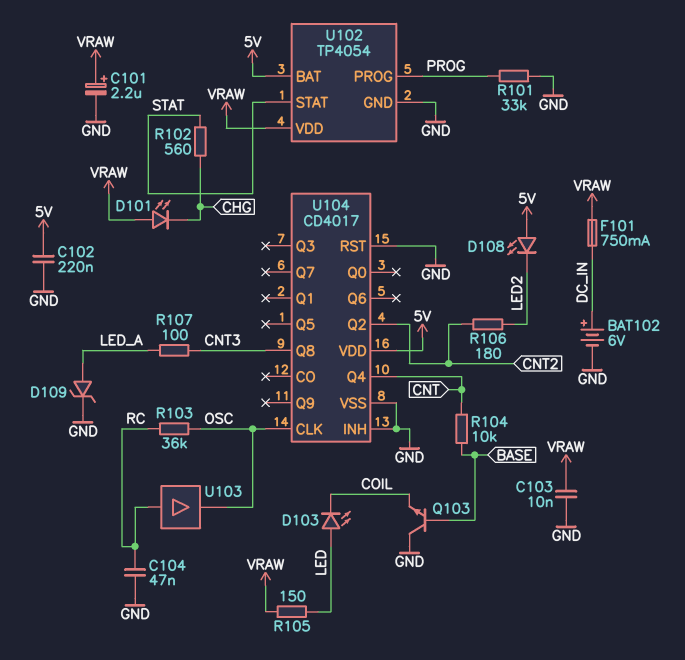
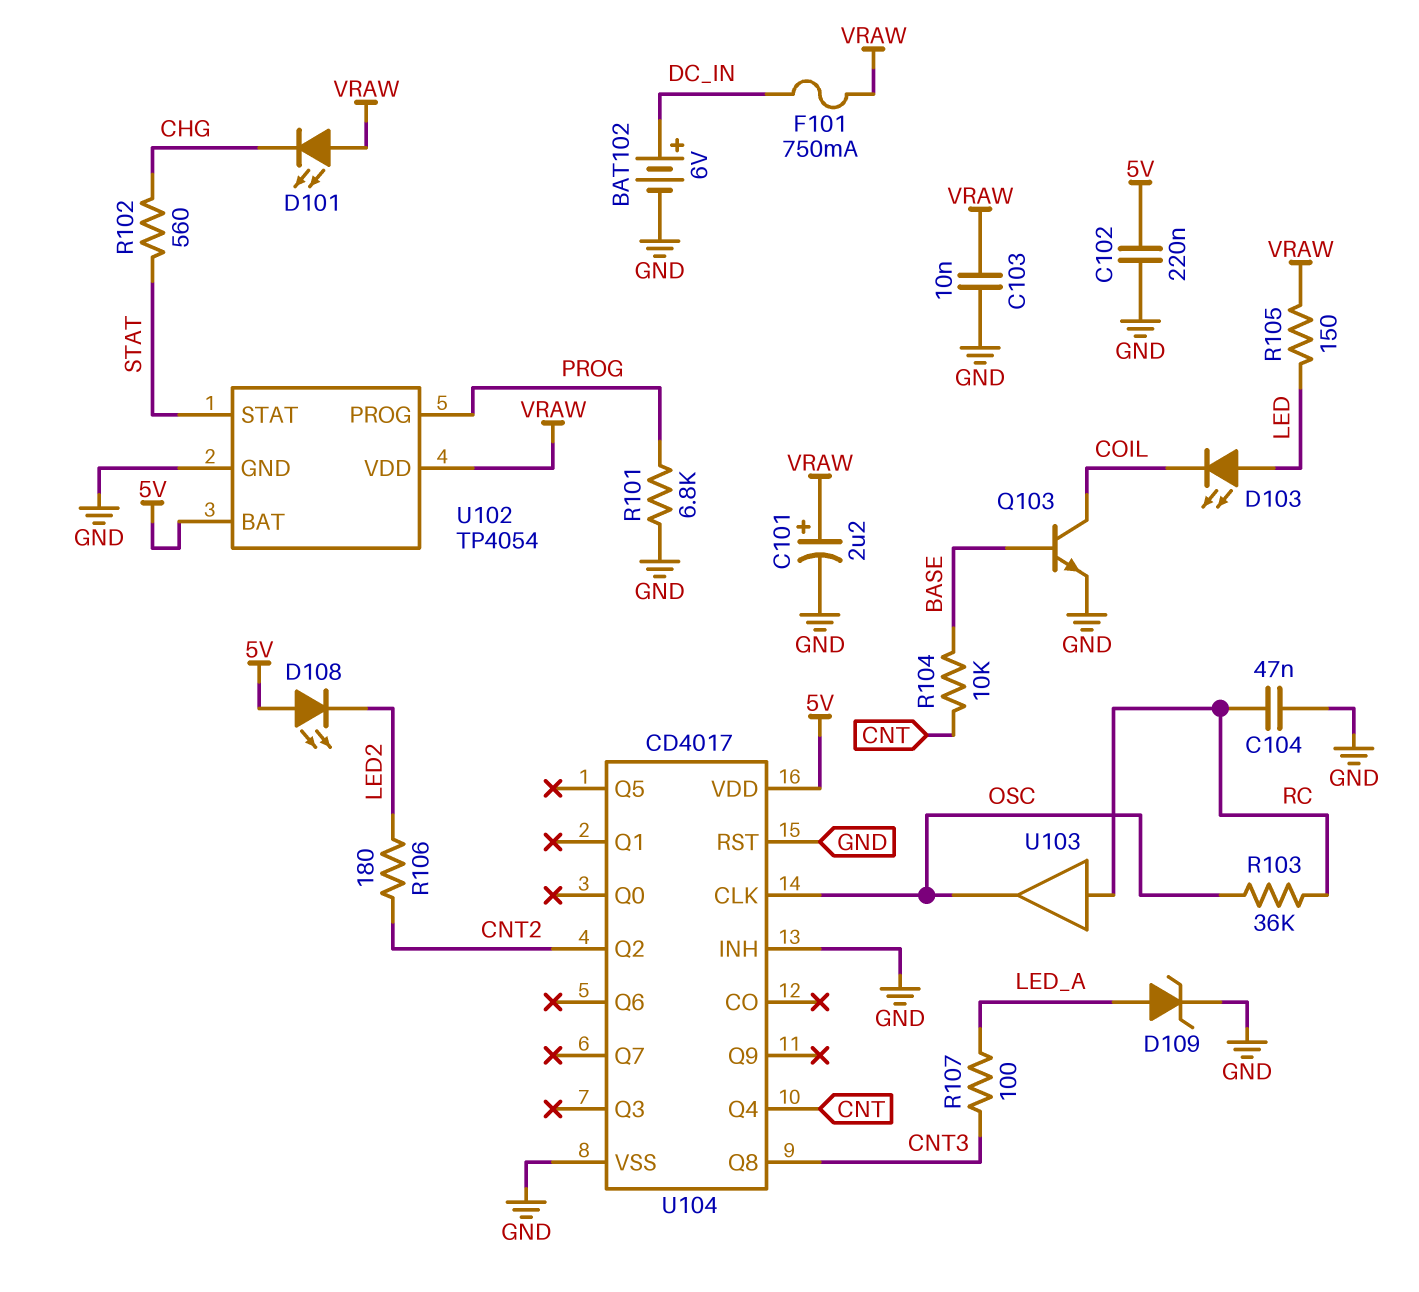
Q103: NPN (B BASE, C GND, E COIL) -> NPN (B BASE, C COIL, E GND)
R101: 33k (GND, PROG) -> 6.8k (GND, PROG)

